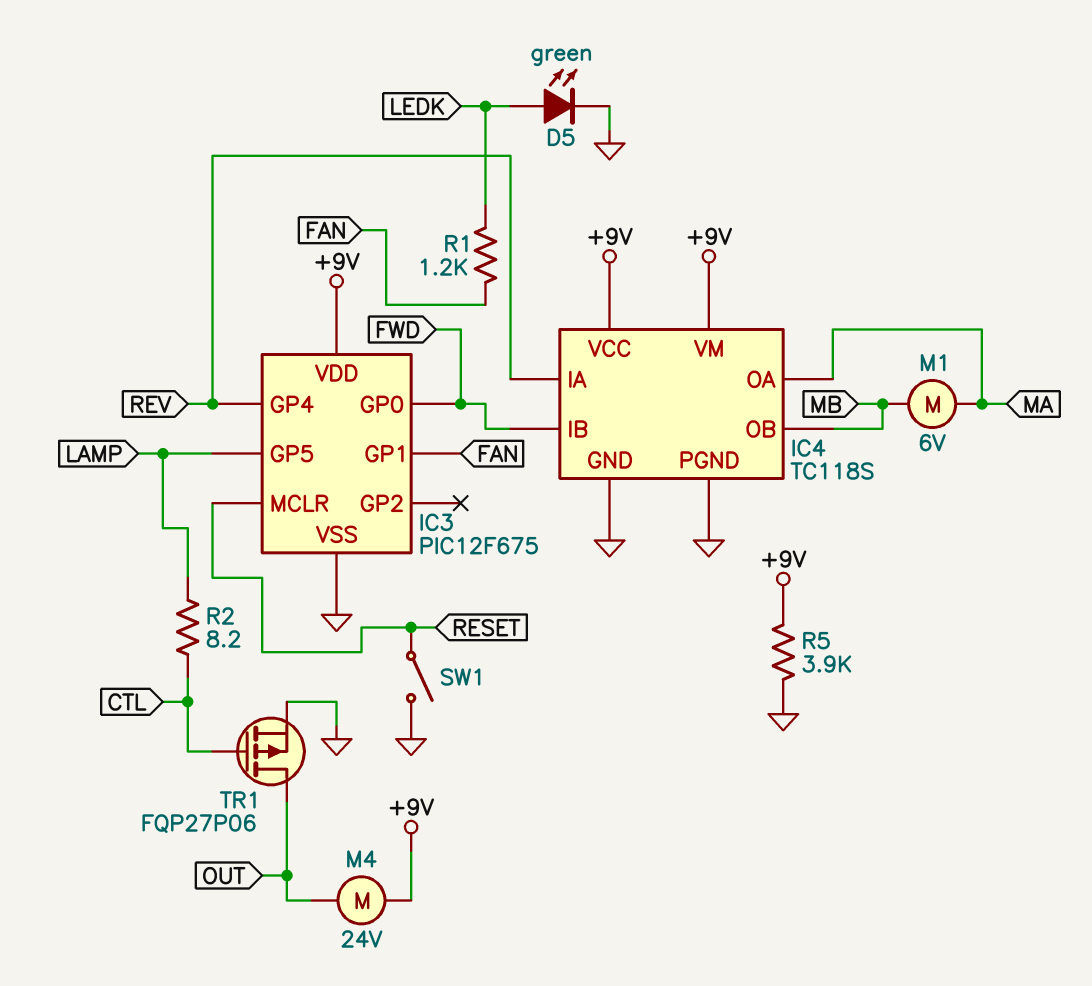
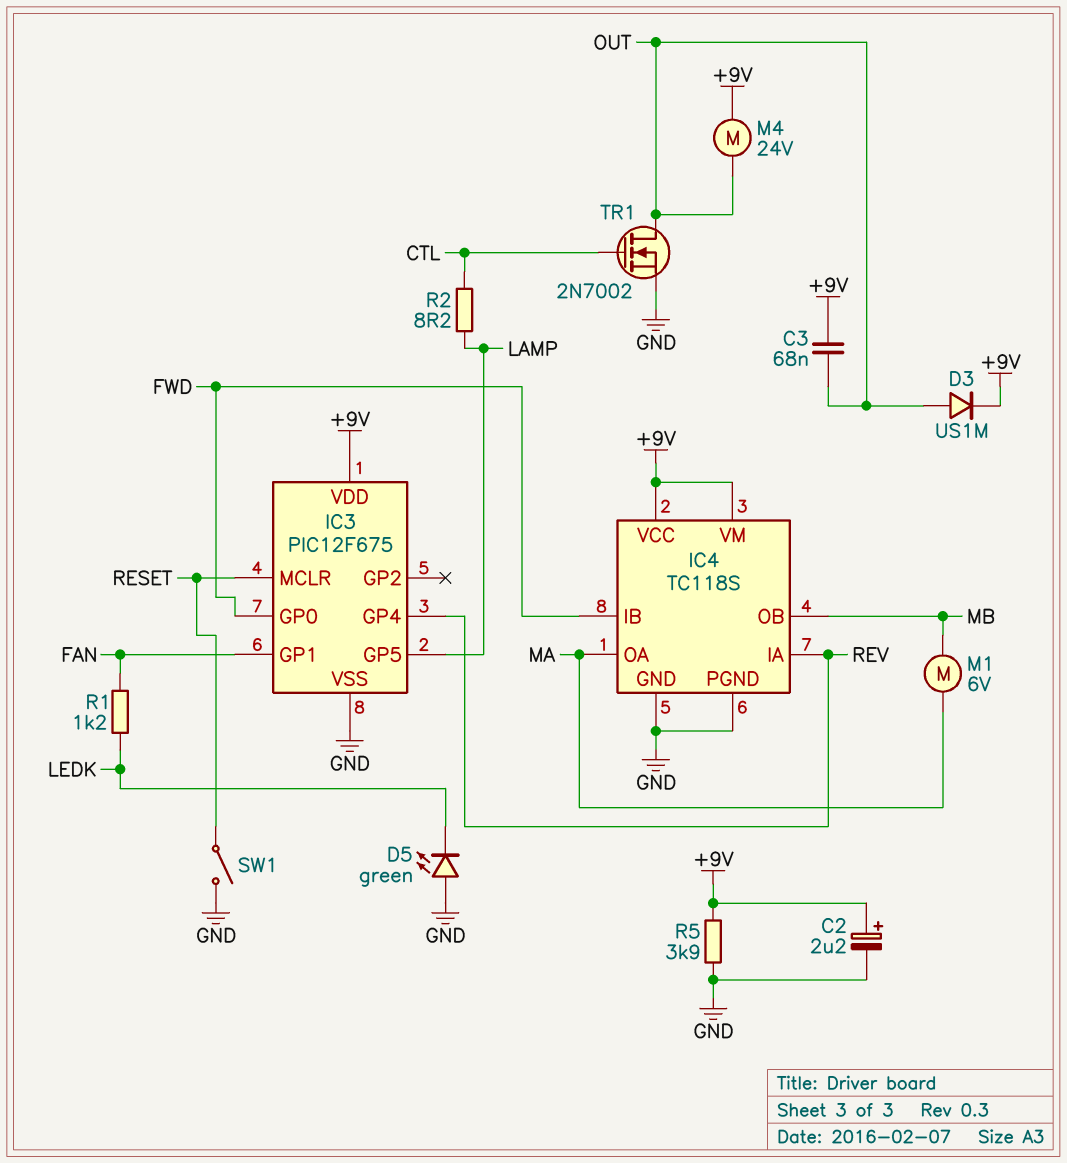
C2: none -> 2.2uF (plus +9V, minus GND)
C3: none -> 68nF (+9V, OUT)
D3: none -> diode US1M (A OUT, K +9V)
D5: LED green (A LEDK, K GND) -> LED green (A GND, K LEDK)
TR1: PMOS FQP27P06 (G CTL, D OUT, S GND) -> NMOS 2N7002 (G CTL, D OUT, S GND)

